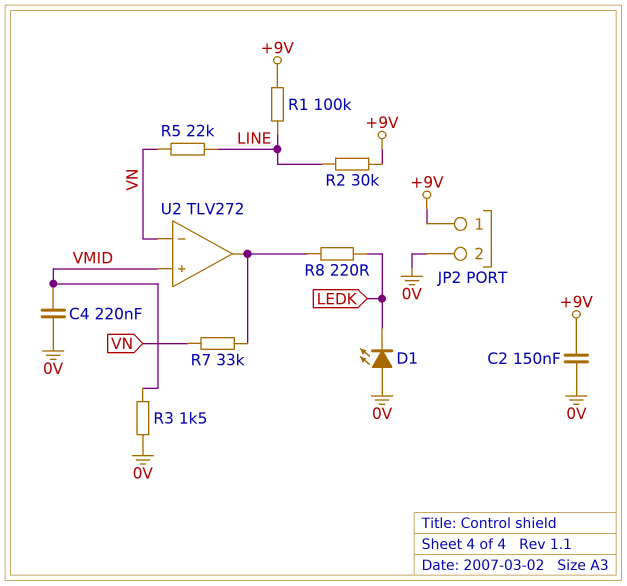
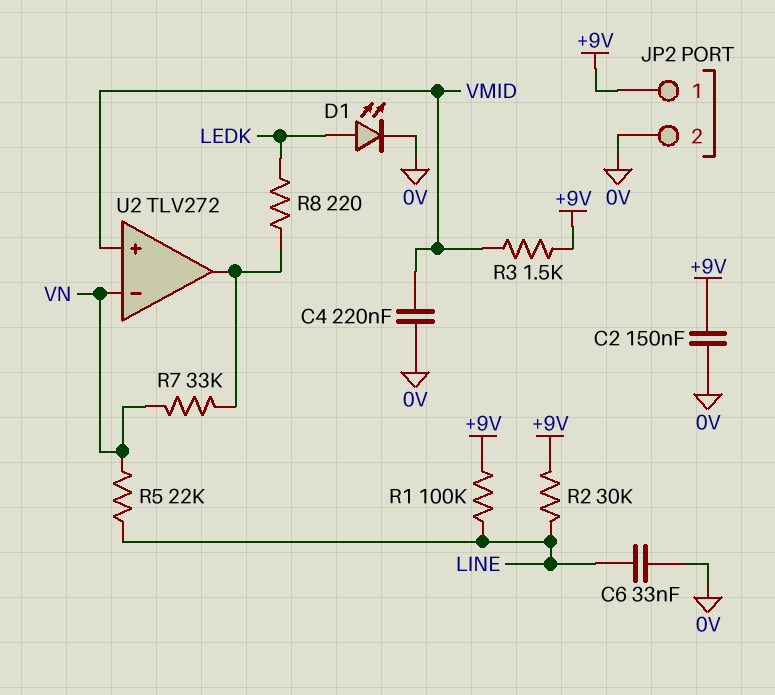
C6: none -> 33nF (0V, LINE)
D1: LED (A 0V, K LEDK) -> LED (A LEDK, K 0V)
R3: 1.5k (0V, VMID) -> 1.5k (+9V, VMID)

